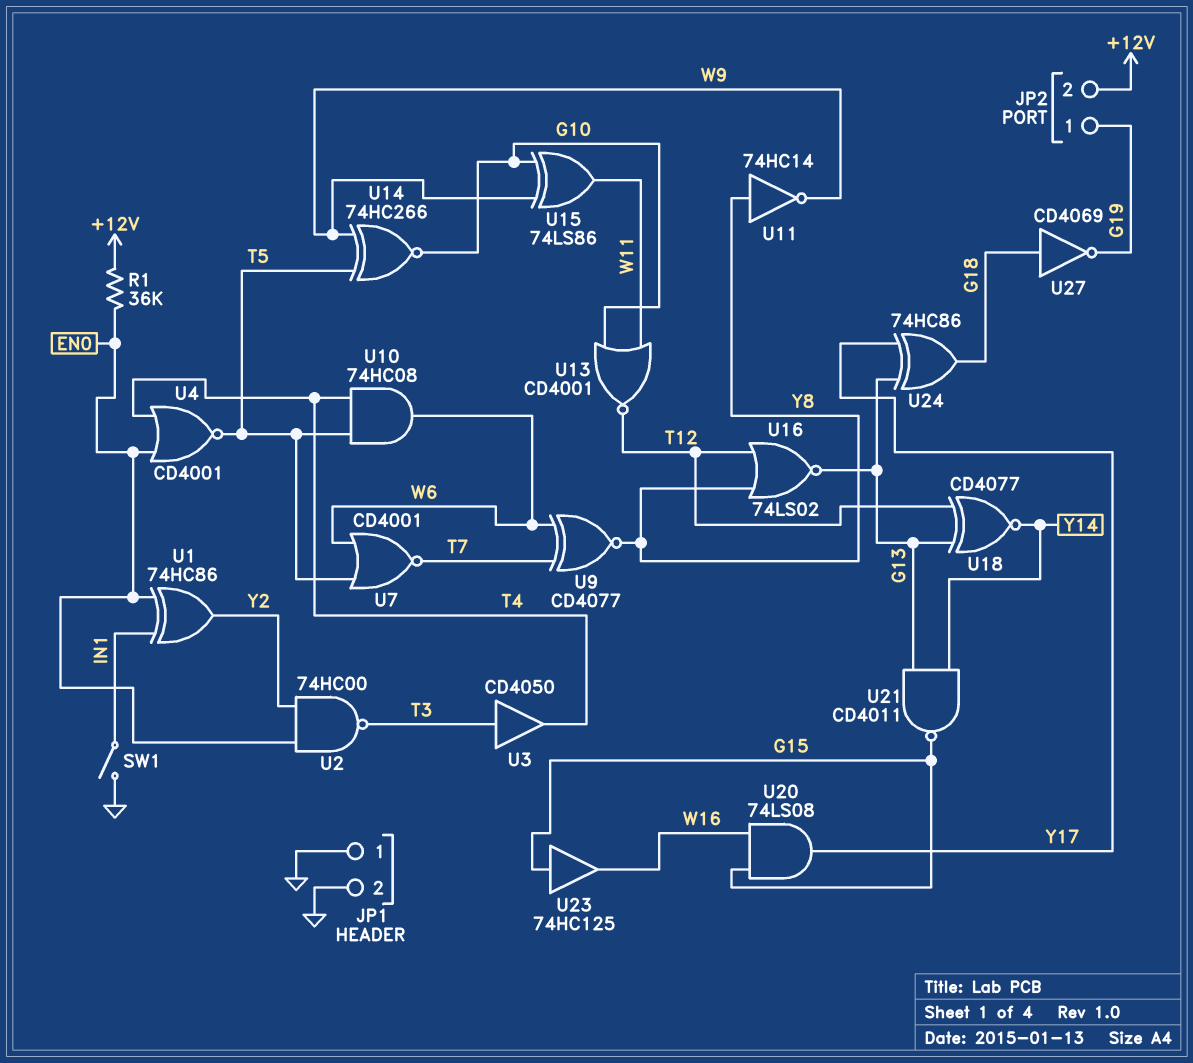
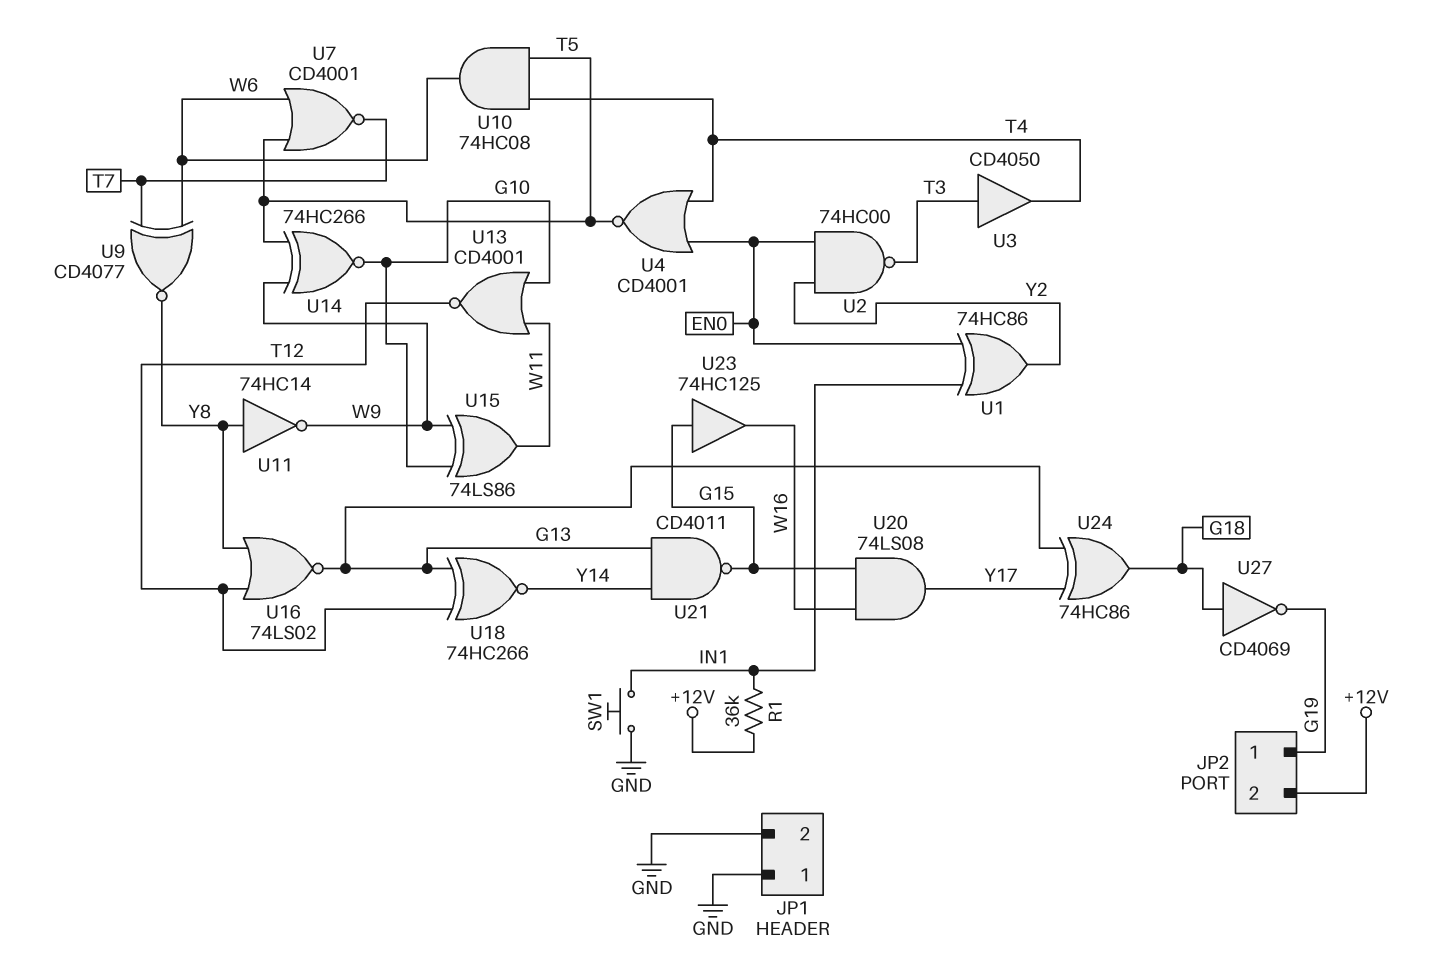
R1: 36k (+12V, EN0) -> 36k (+12V, IN1)
SW1: switch (GND, IN1) -> button (GND, IN1)
U18: XNOR CD4077 (in G13, in T12, out Y14) -> XNOR 74HC266 (in G13, in T12, out Y14)

